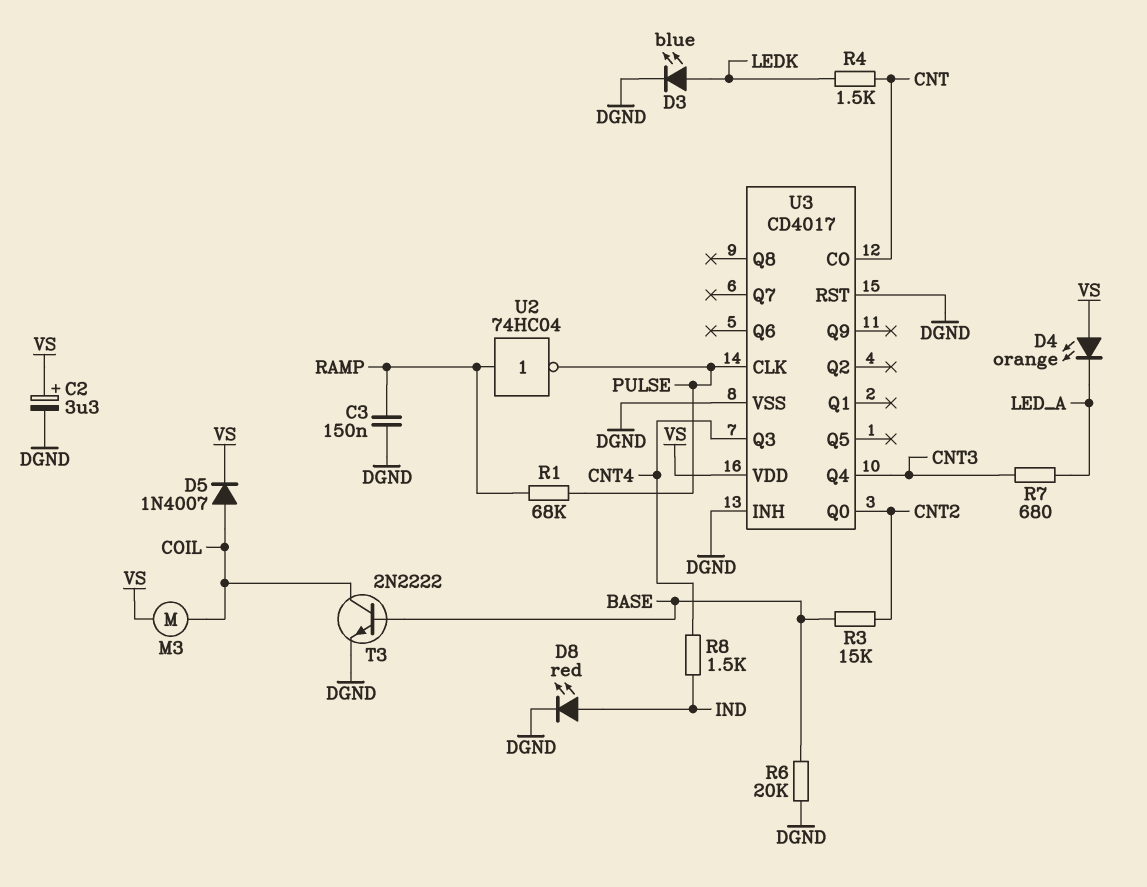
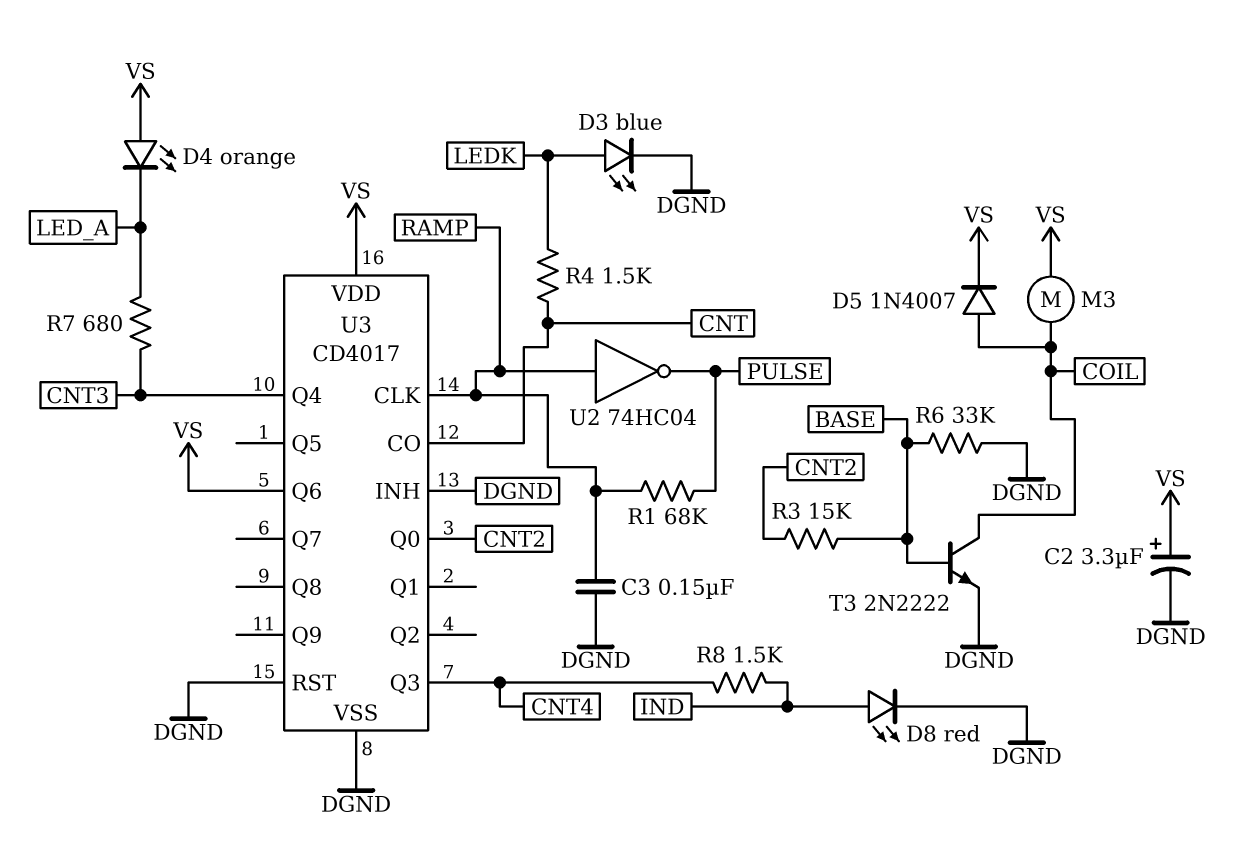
R6: 20k (BASE, DGND) -> 33k (BASE, DGND)
U3 pin CLK: PULSE -> RAMP
U3 pin Q6: none -> VS

